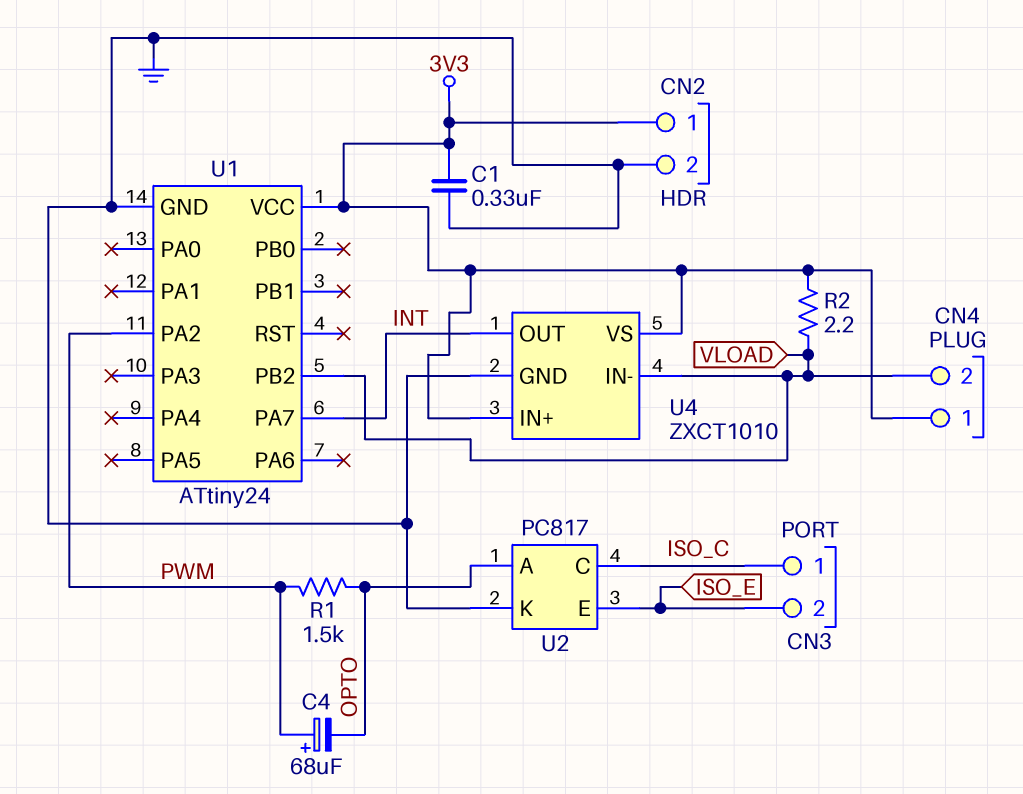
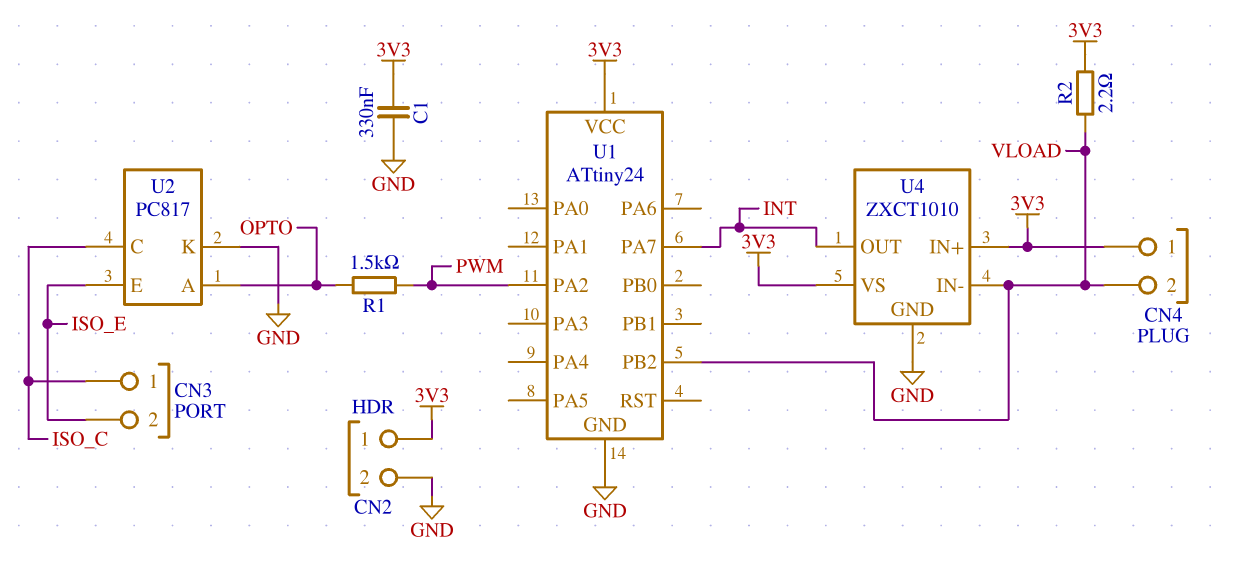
C4: 68uF (plus PWM, minus OPTO) -> none

